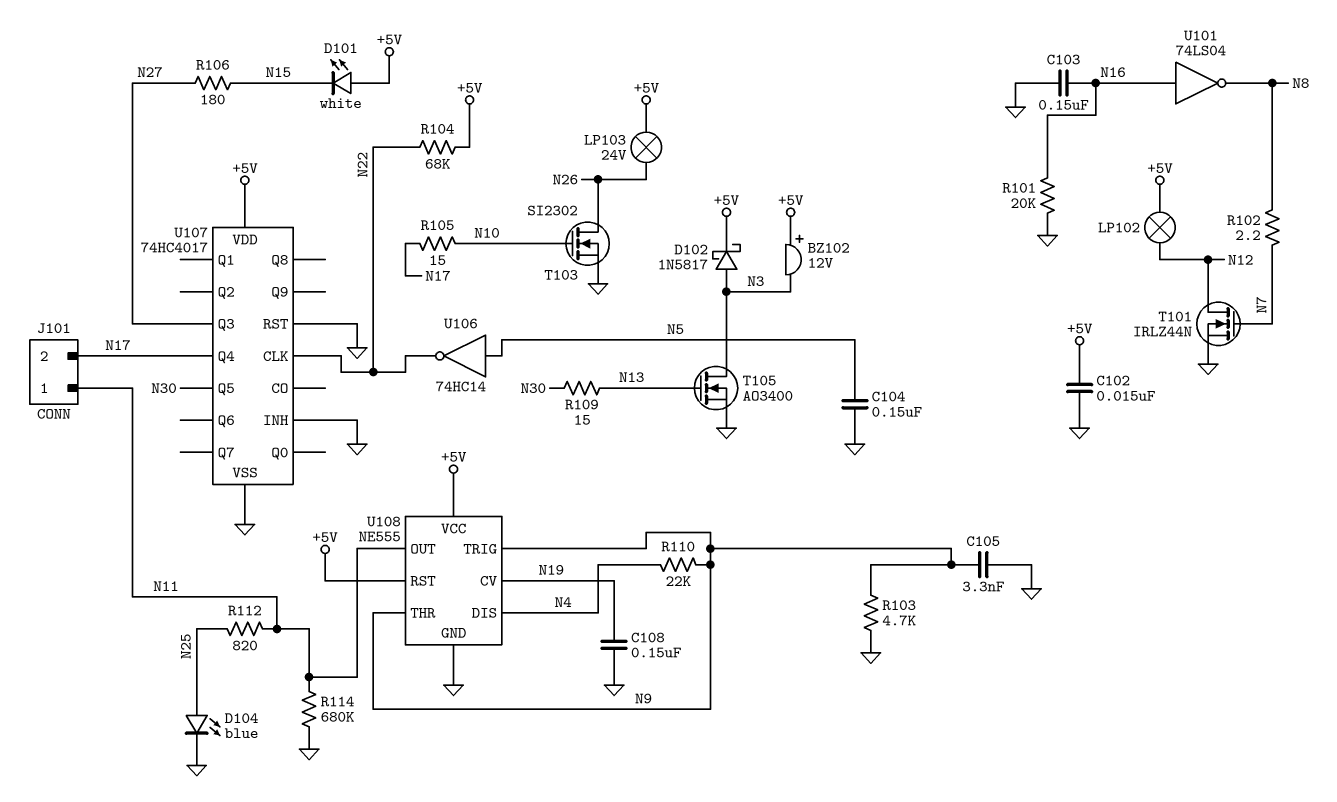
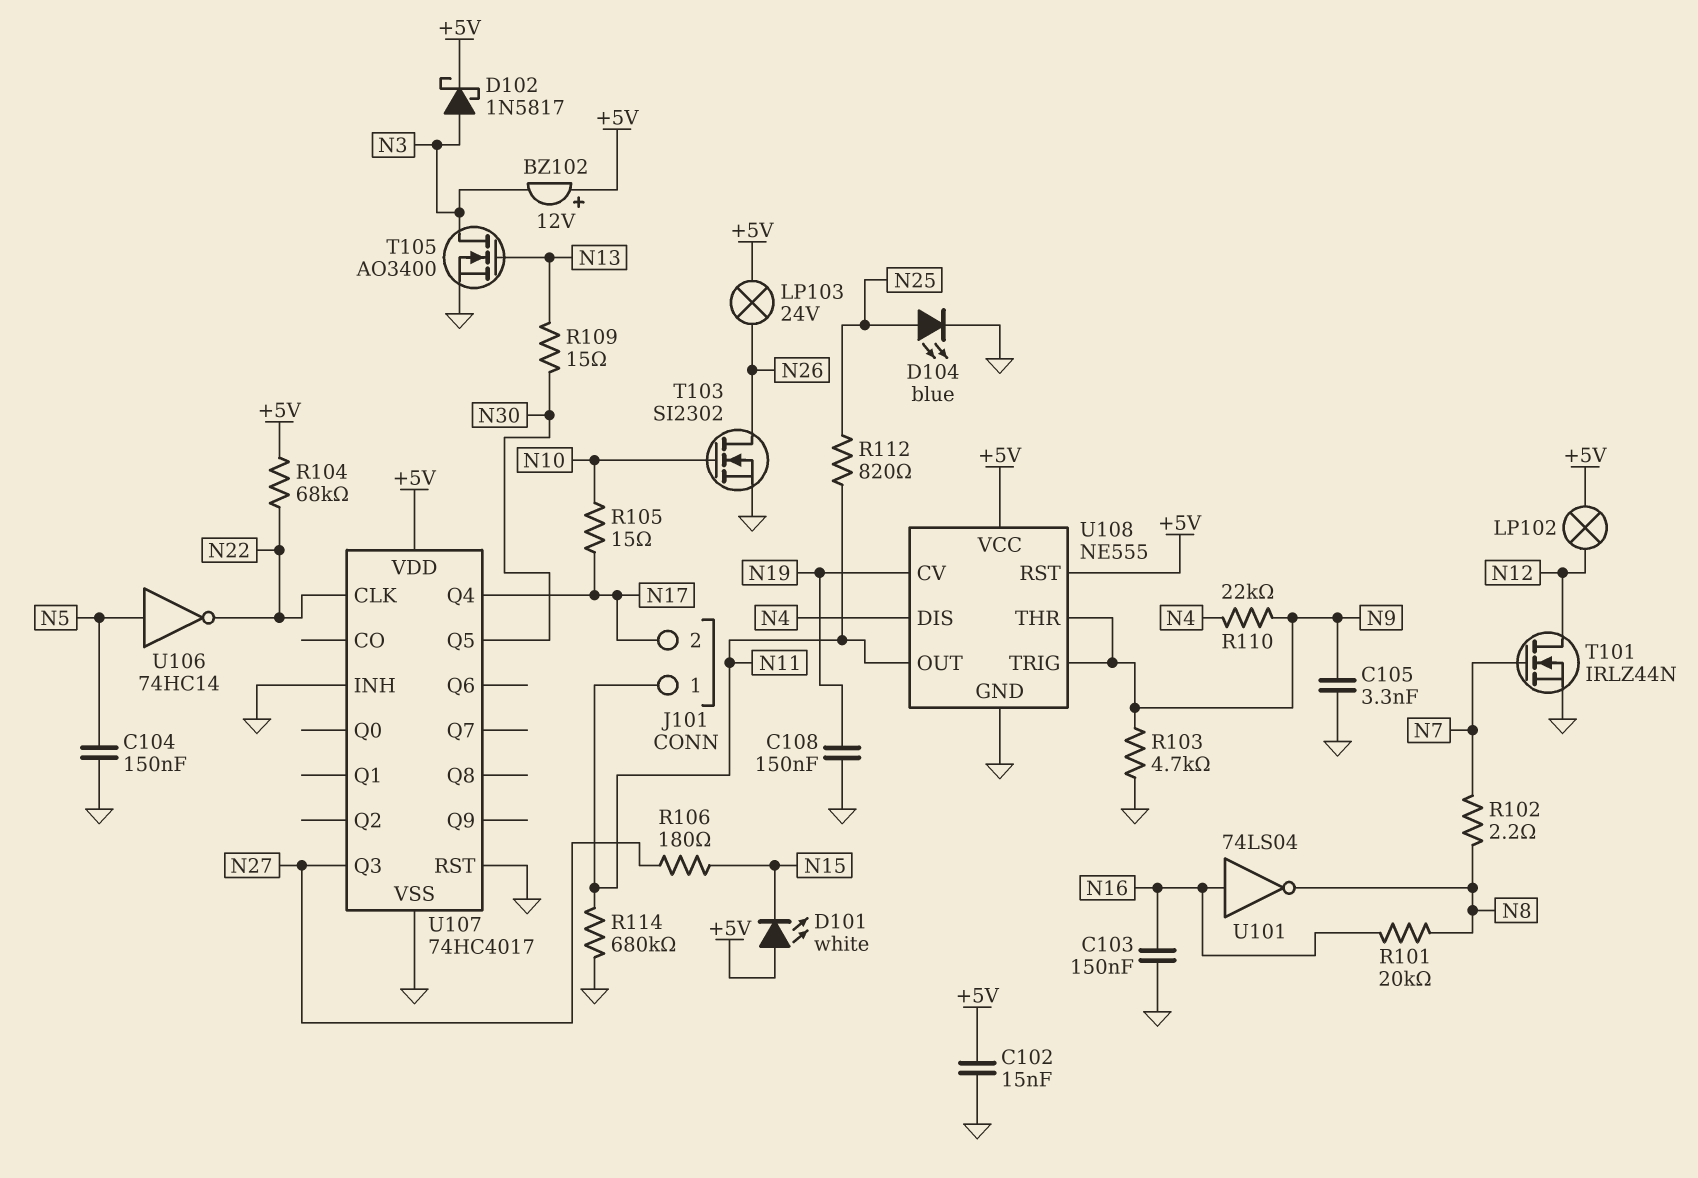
R101: 20k (GND, N16) -> 20k (N8, N16)

